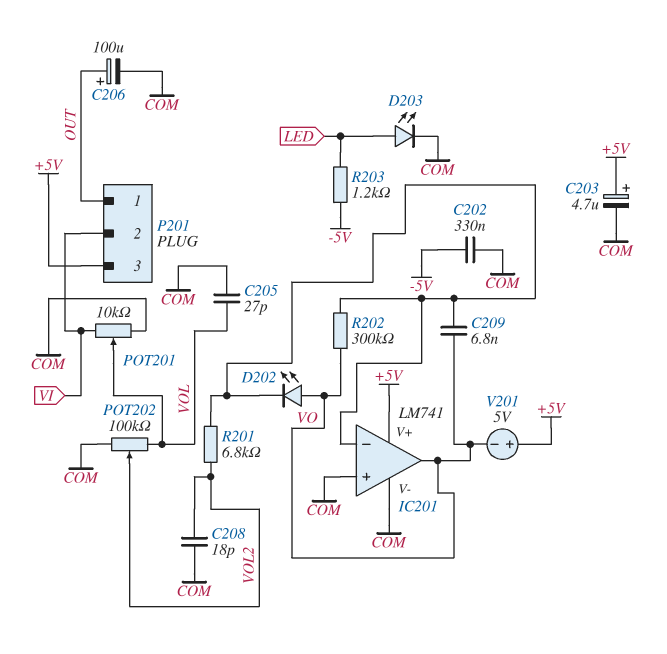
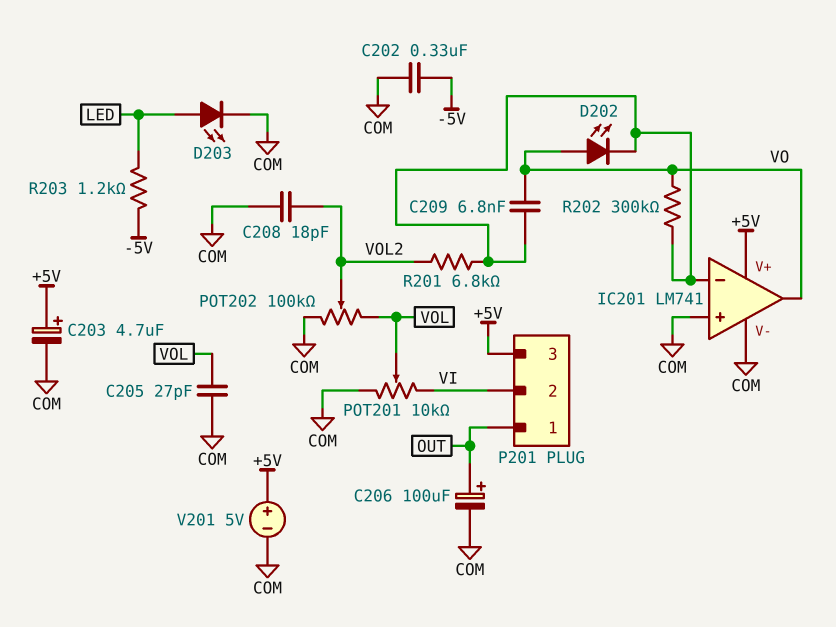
V201: 5V (plus +5V, minus VO) -> 5V (plus +5V, minus COM)

